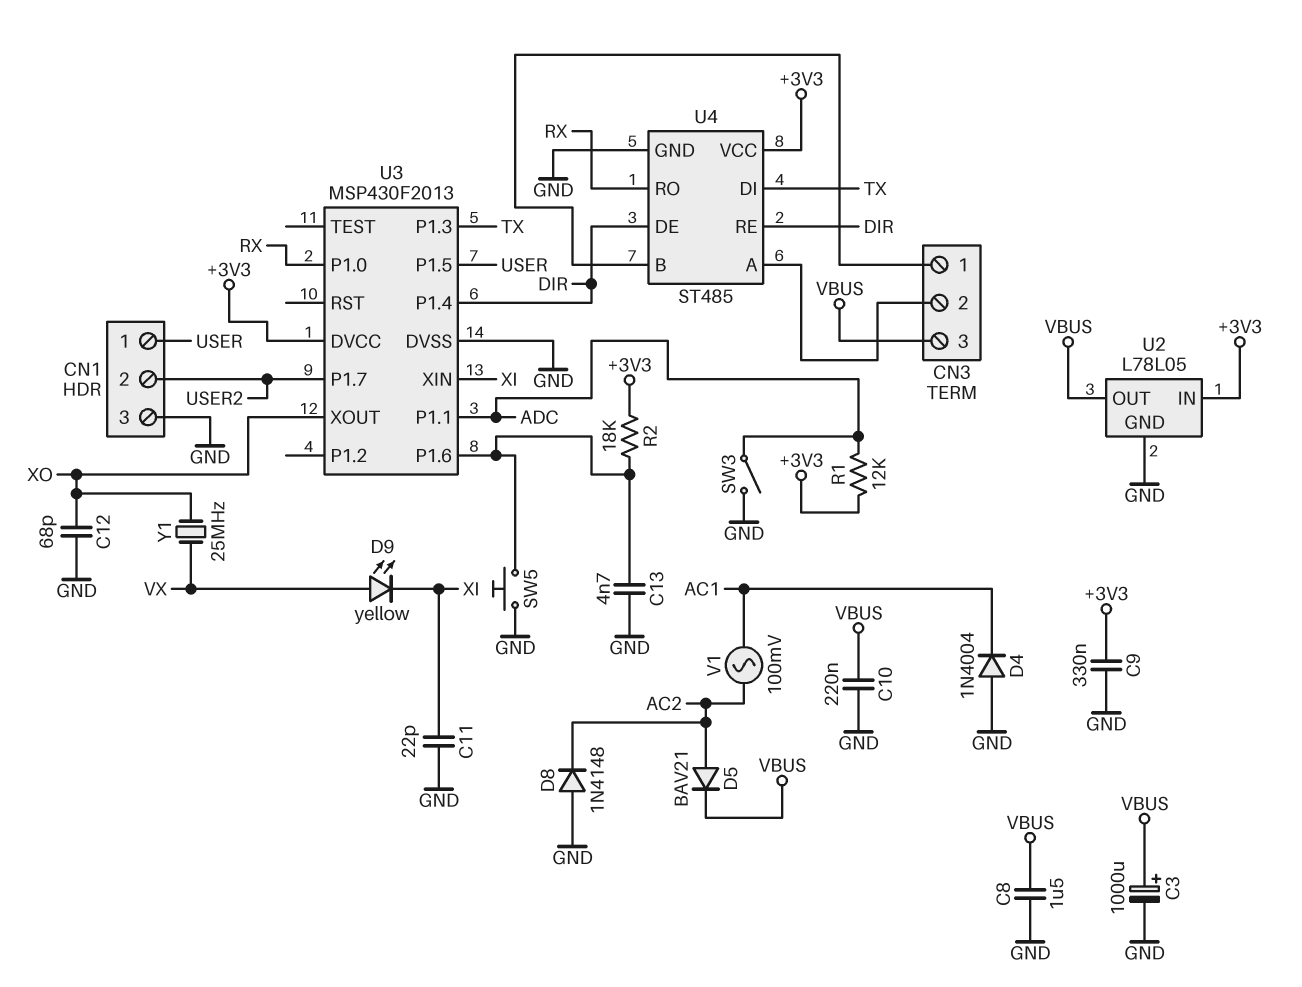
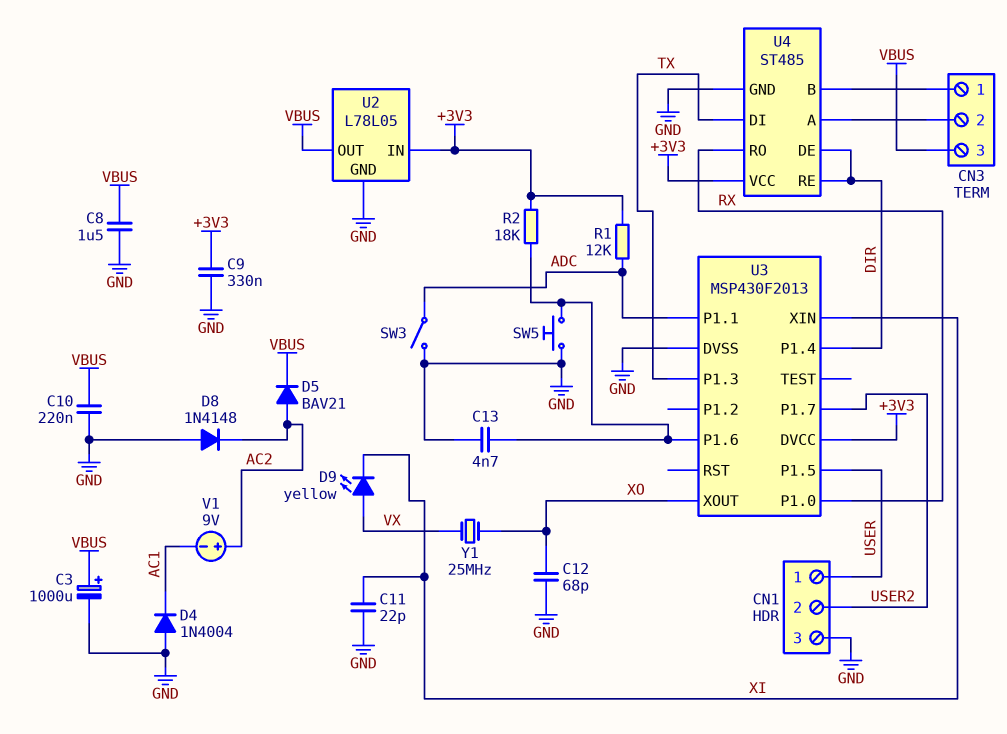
V1: AC 100mV (AC1, AC2) -> 9V (plus AC2, minus AC1)

